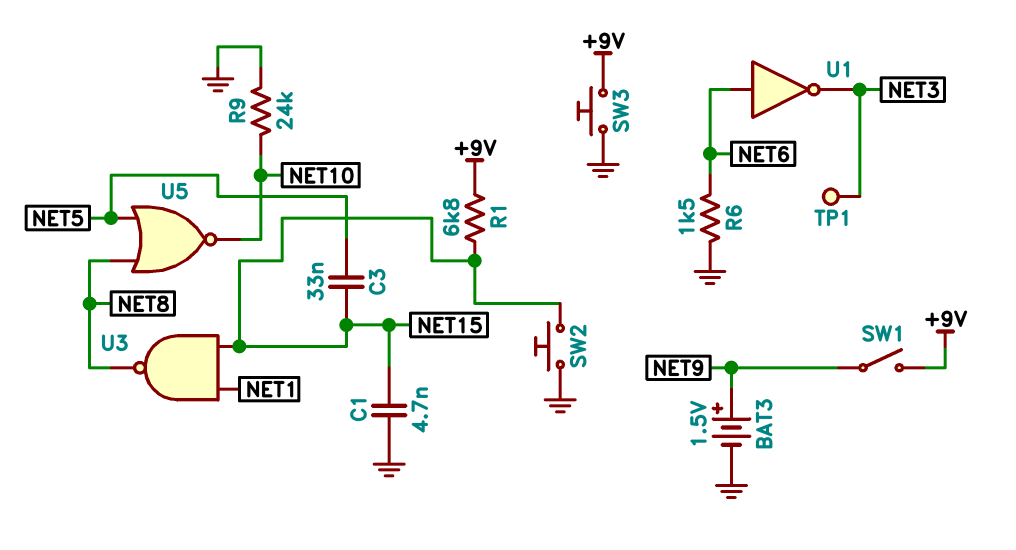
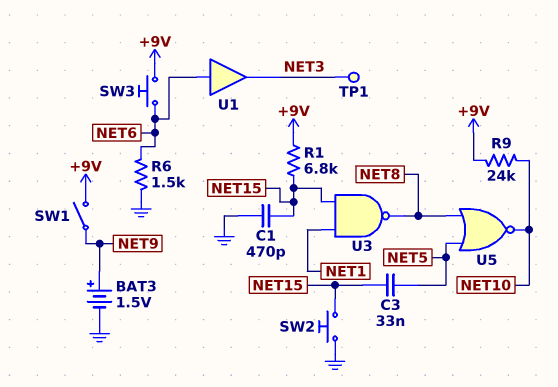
C1: 4.7nF (GND, NET15) -> 470pF (GND, NET15)
R9: 24k (GND, NET10) -> 24k (+9V, NET10)
SW3: button (+9V, GND) -> button (+9V, NET6)
U1: NOT (in NET6, out NET3) -> buffer (in NET6, out NET3)

